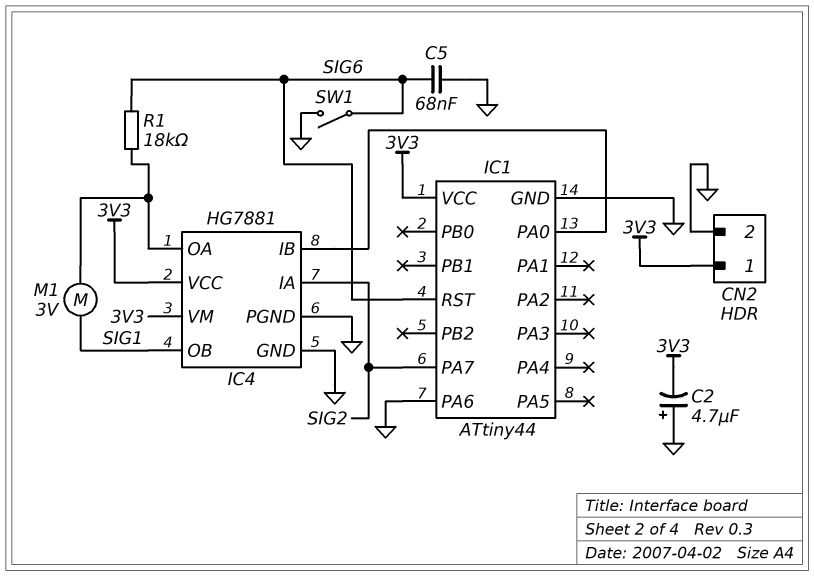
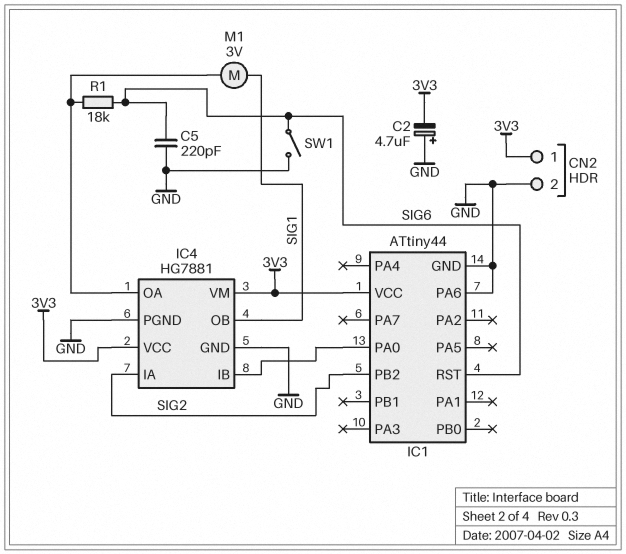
C5: 68nF (GND, SIG6) -> 220pF (GND, SIG6)
IC1 pin PA7: SIG2 -> none
IC1 pin PB2: none -> SIG2

